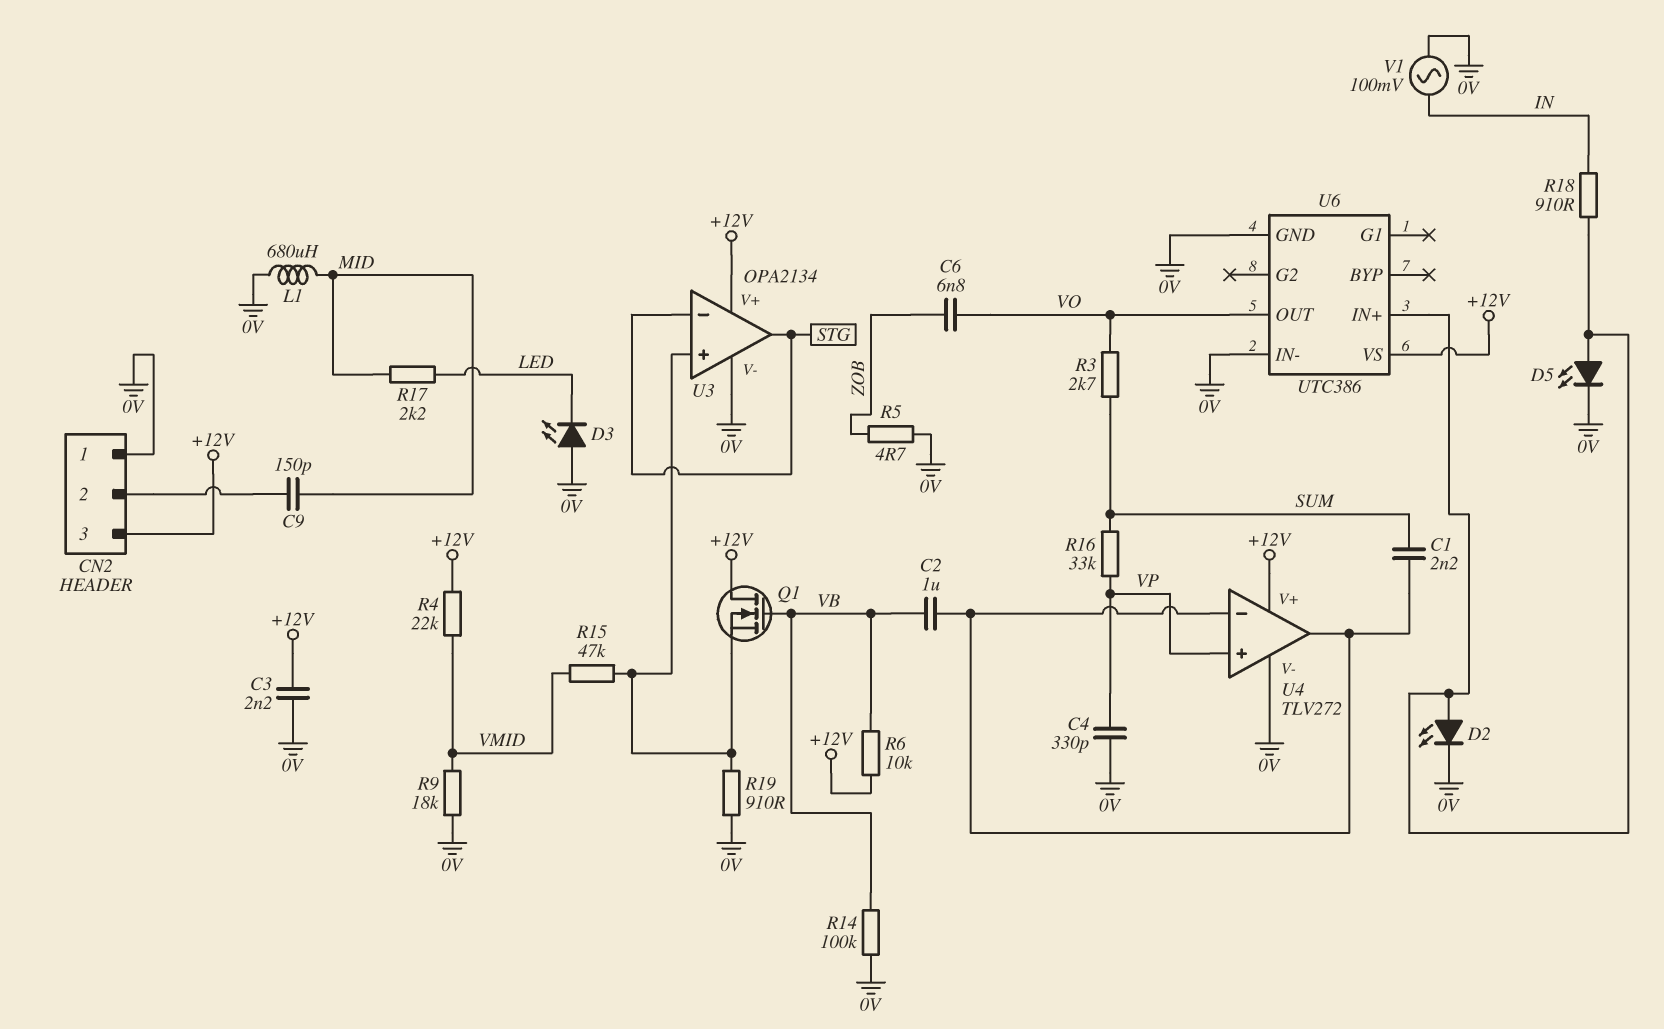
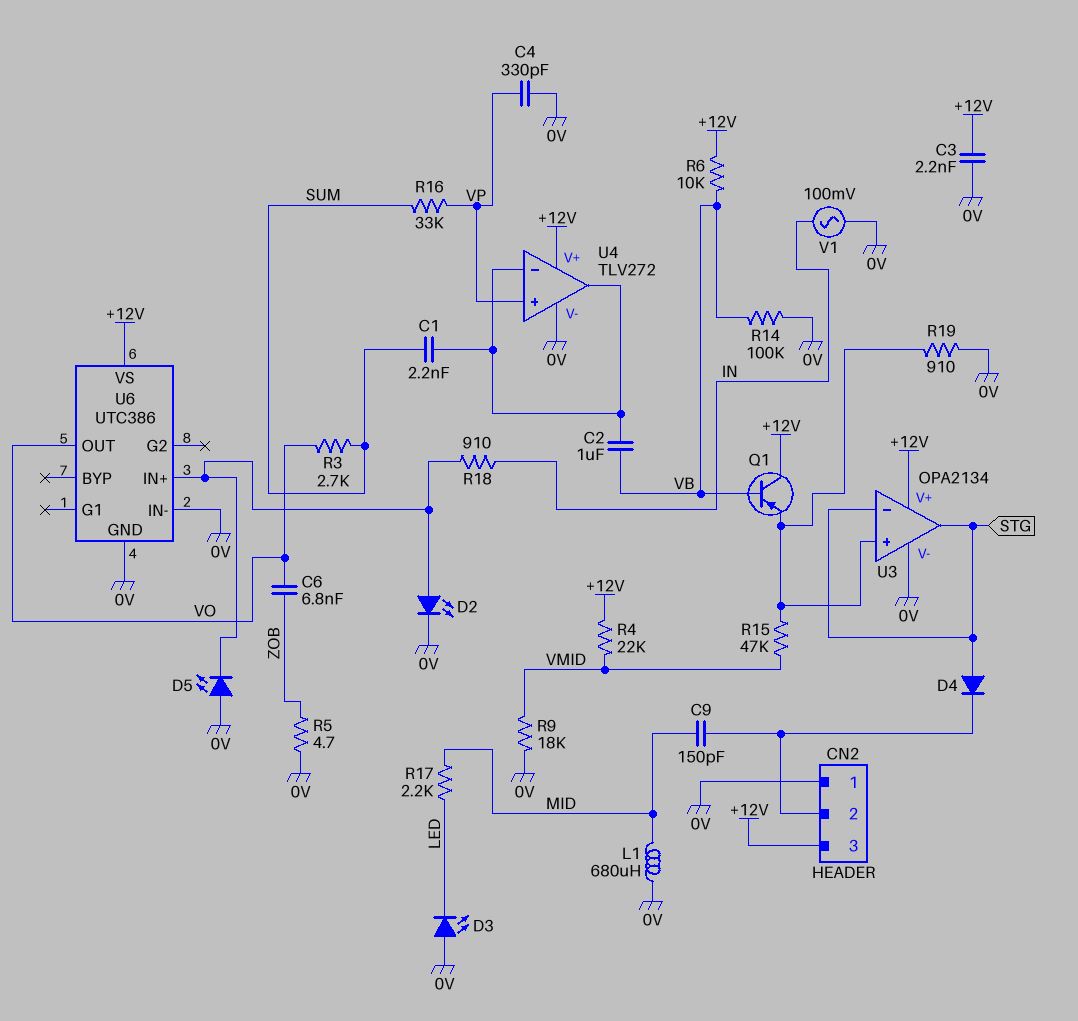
D4: none -> diode (A STG, K CN2/2)
D5: LED (A U6/IN+, K 0V) -> LED (A 0V, K U6/IN+)
Q1: NMOS (G VB, D +12V, S U3/in+) -> PNP (B VB, C +12V, E U3/in+)

